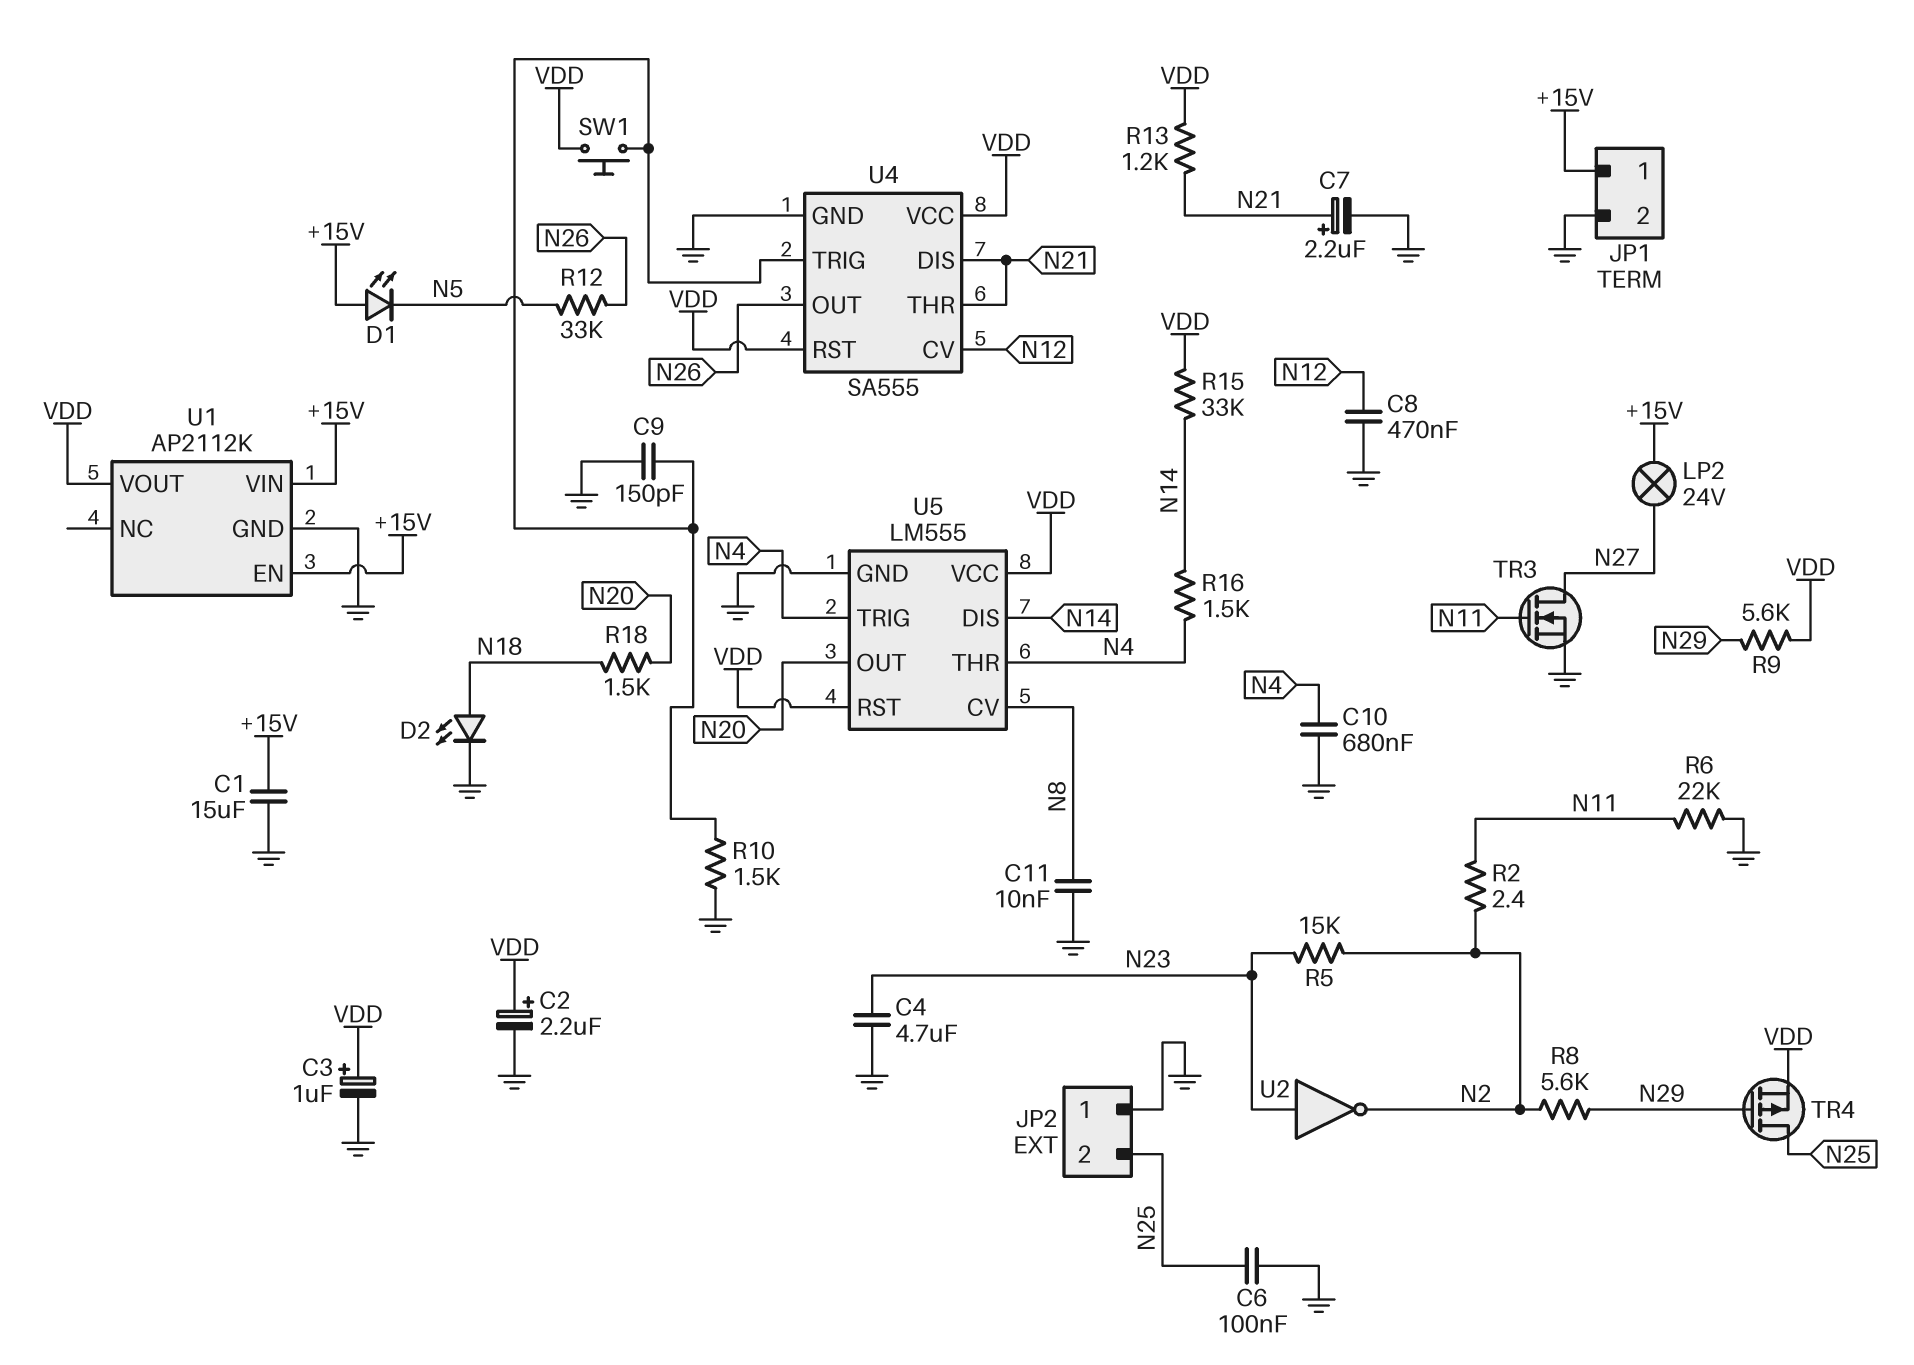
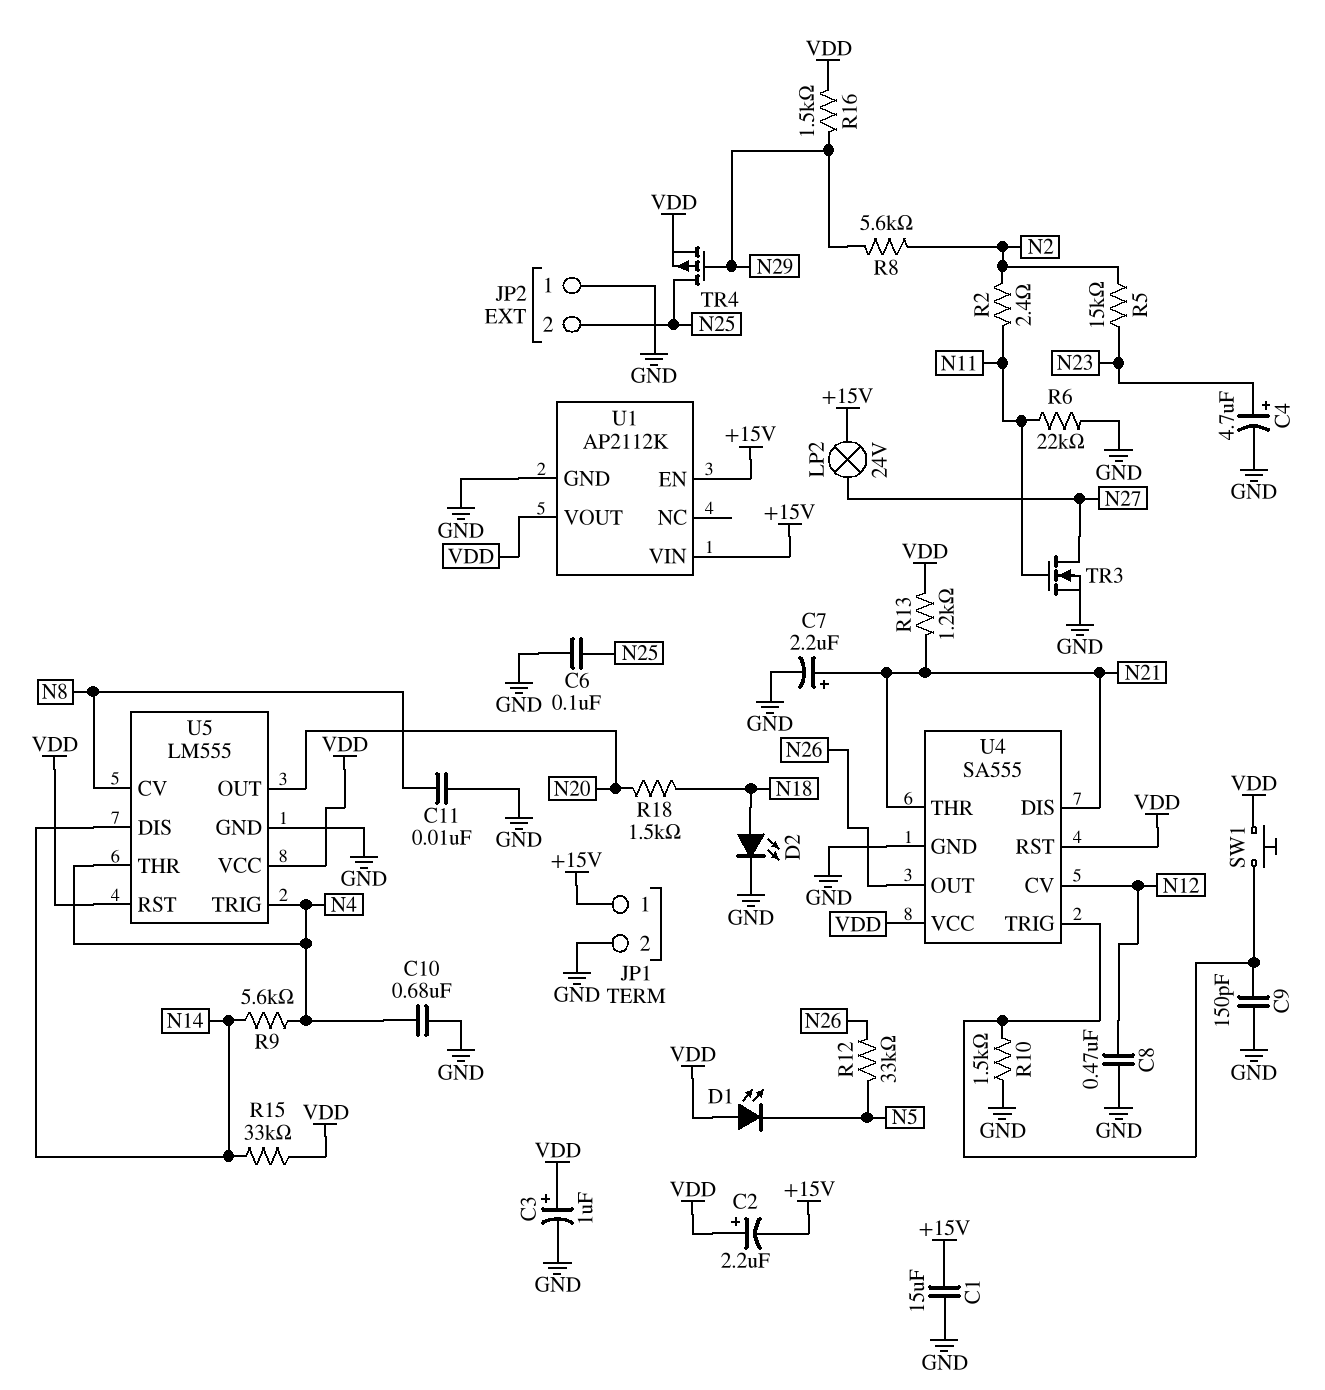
C2: 2.2uF (plus VDD, minus GND) -> 2.2uF (plus VDD, minus +15V)
C4: 4.7uF (GND, N23) -> 4.7uF (plus N23, minus GND)
D1: LED (A +15V, K N5) -> LED (A VDD, K N5)
R9: 5.6k (N29, VDD) -> 5.6k (N4, N14)
R16: 1.5k (N4, N14) -> 1.5k (N29, VDD)
U2: NOT (in N23, out N2) -> none

